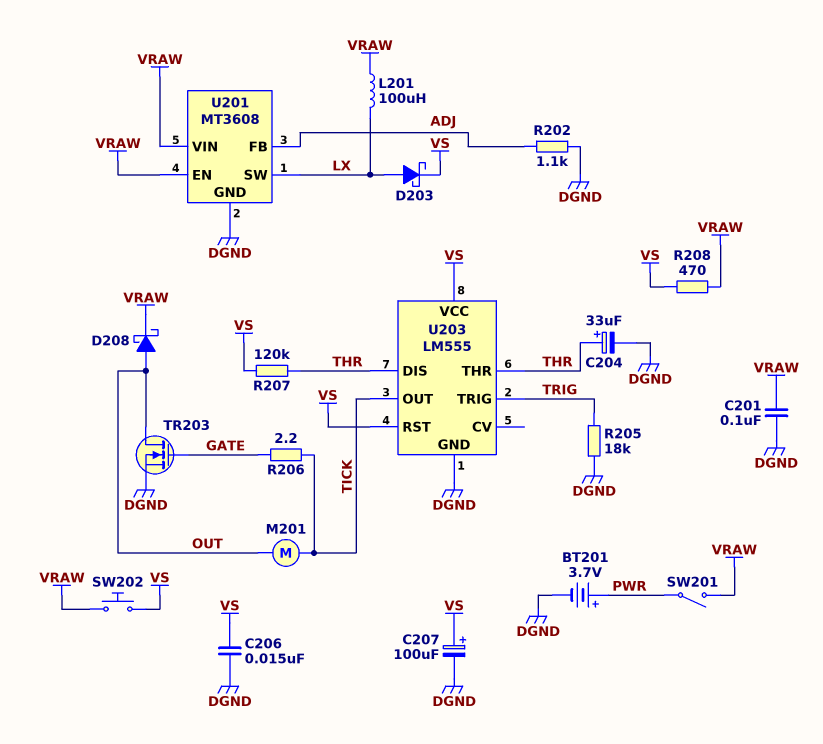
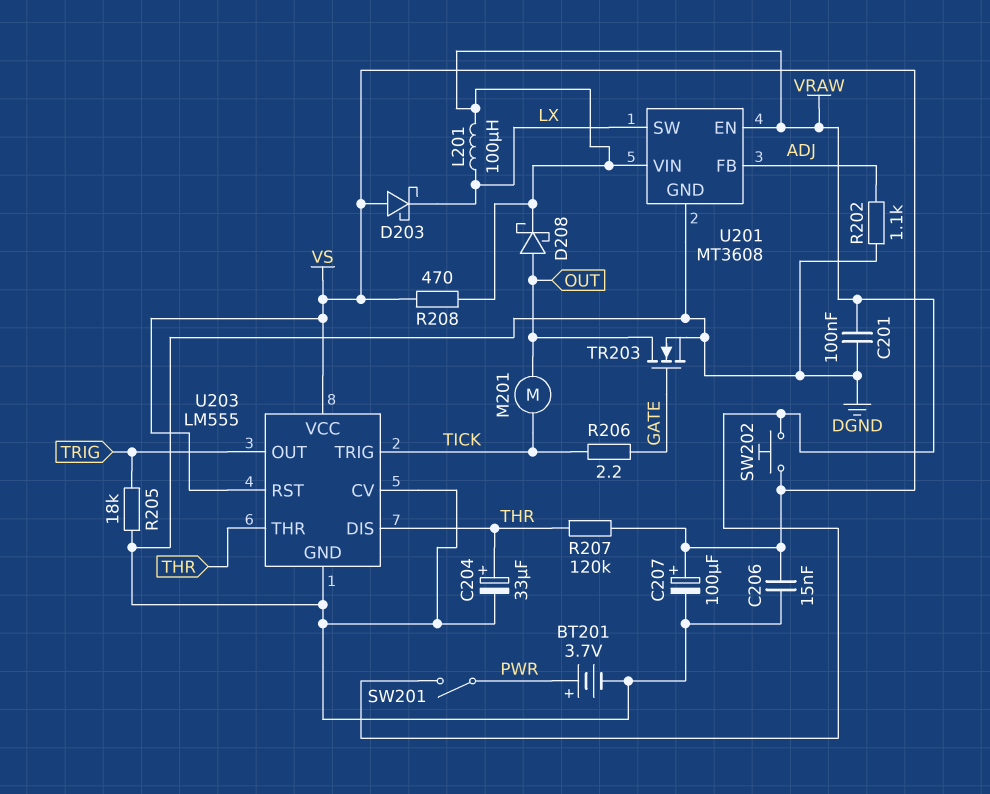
D203: schottky (A LX, K VS) -> schottky (A VS, K LX)
U203 pin CV: none -> DGND
U203 pin OUT: TICK -> TRIG
U203 pin TRIG: TRIG -> TICK

